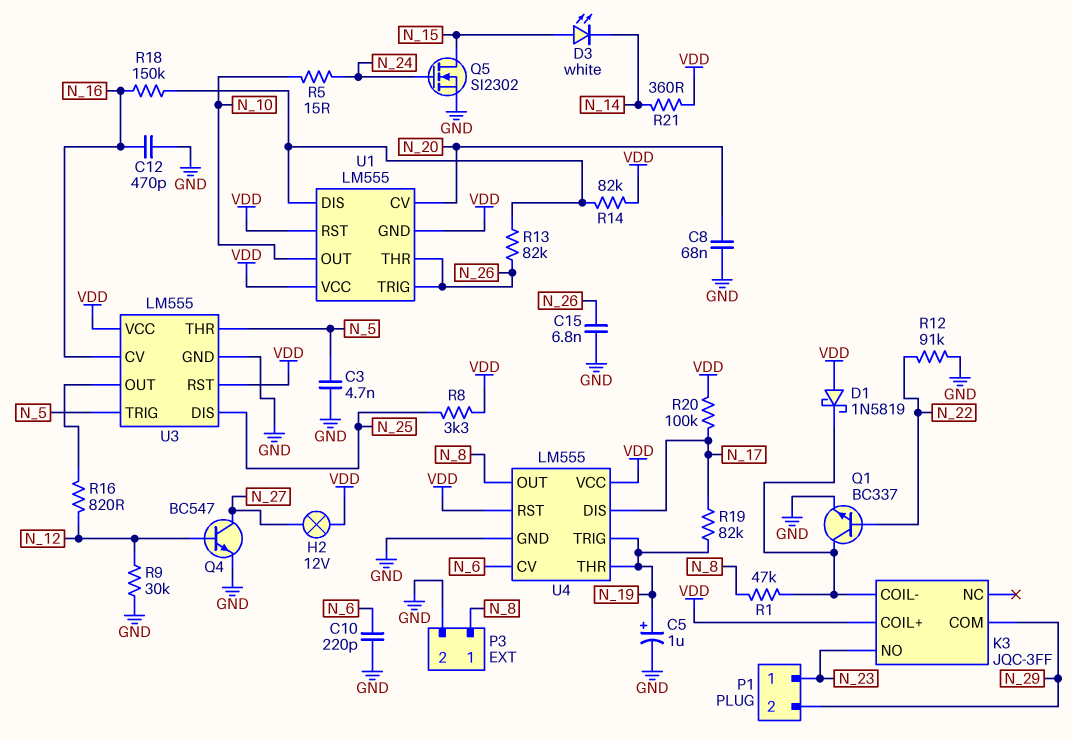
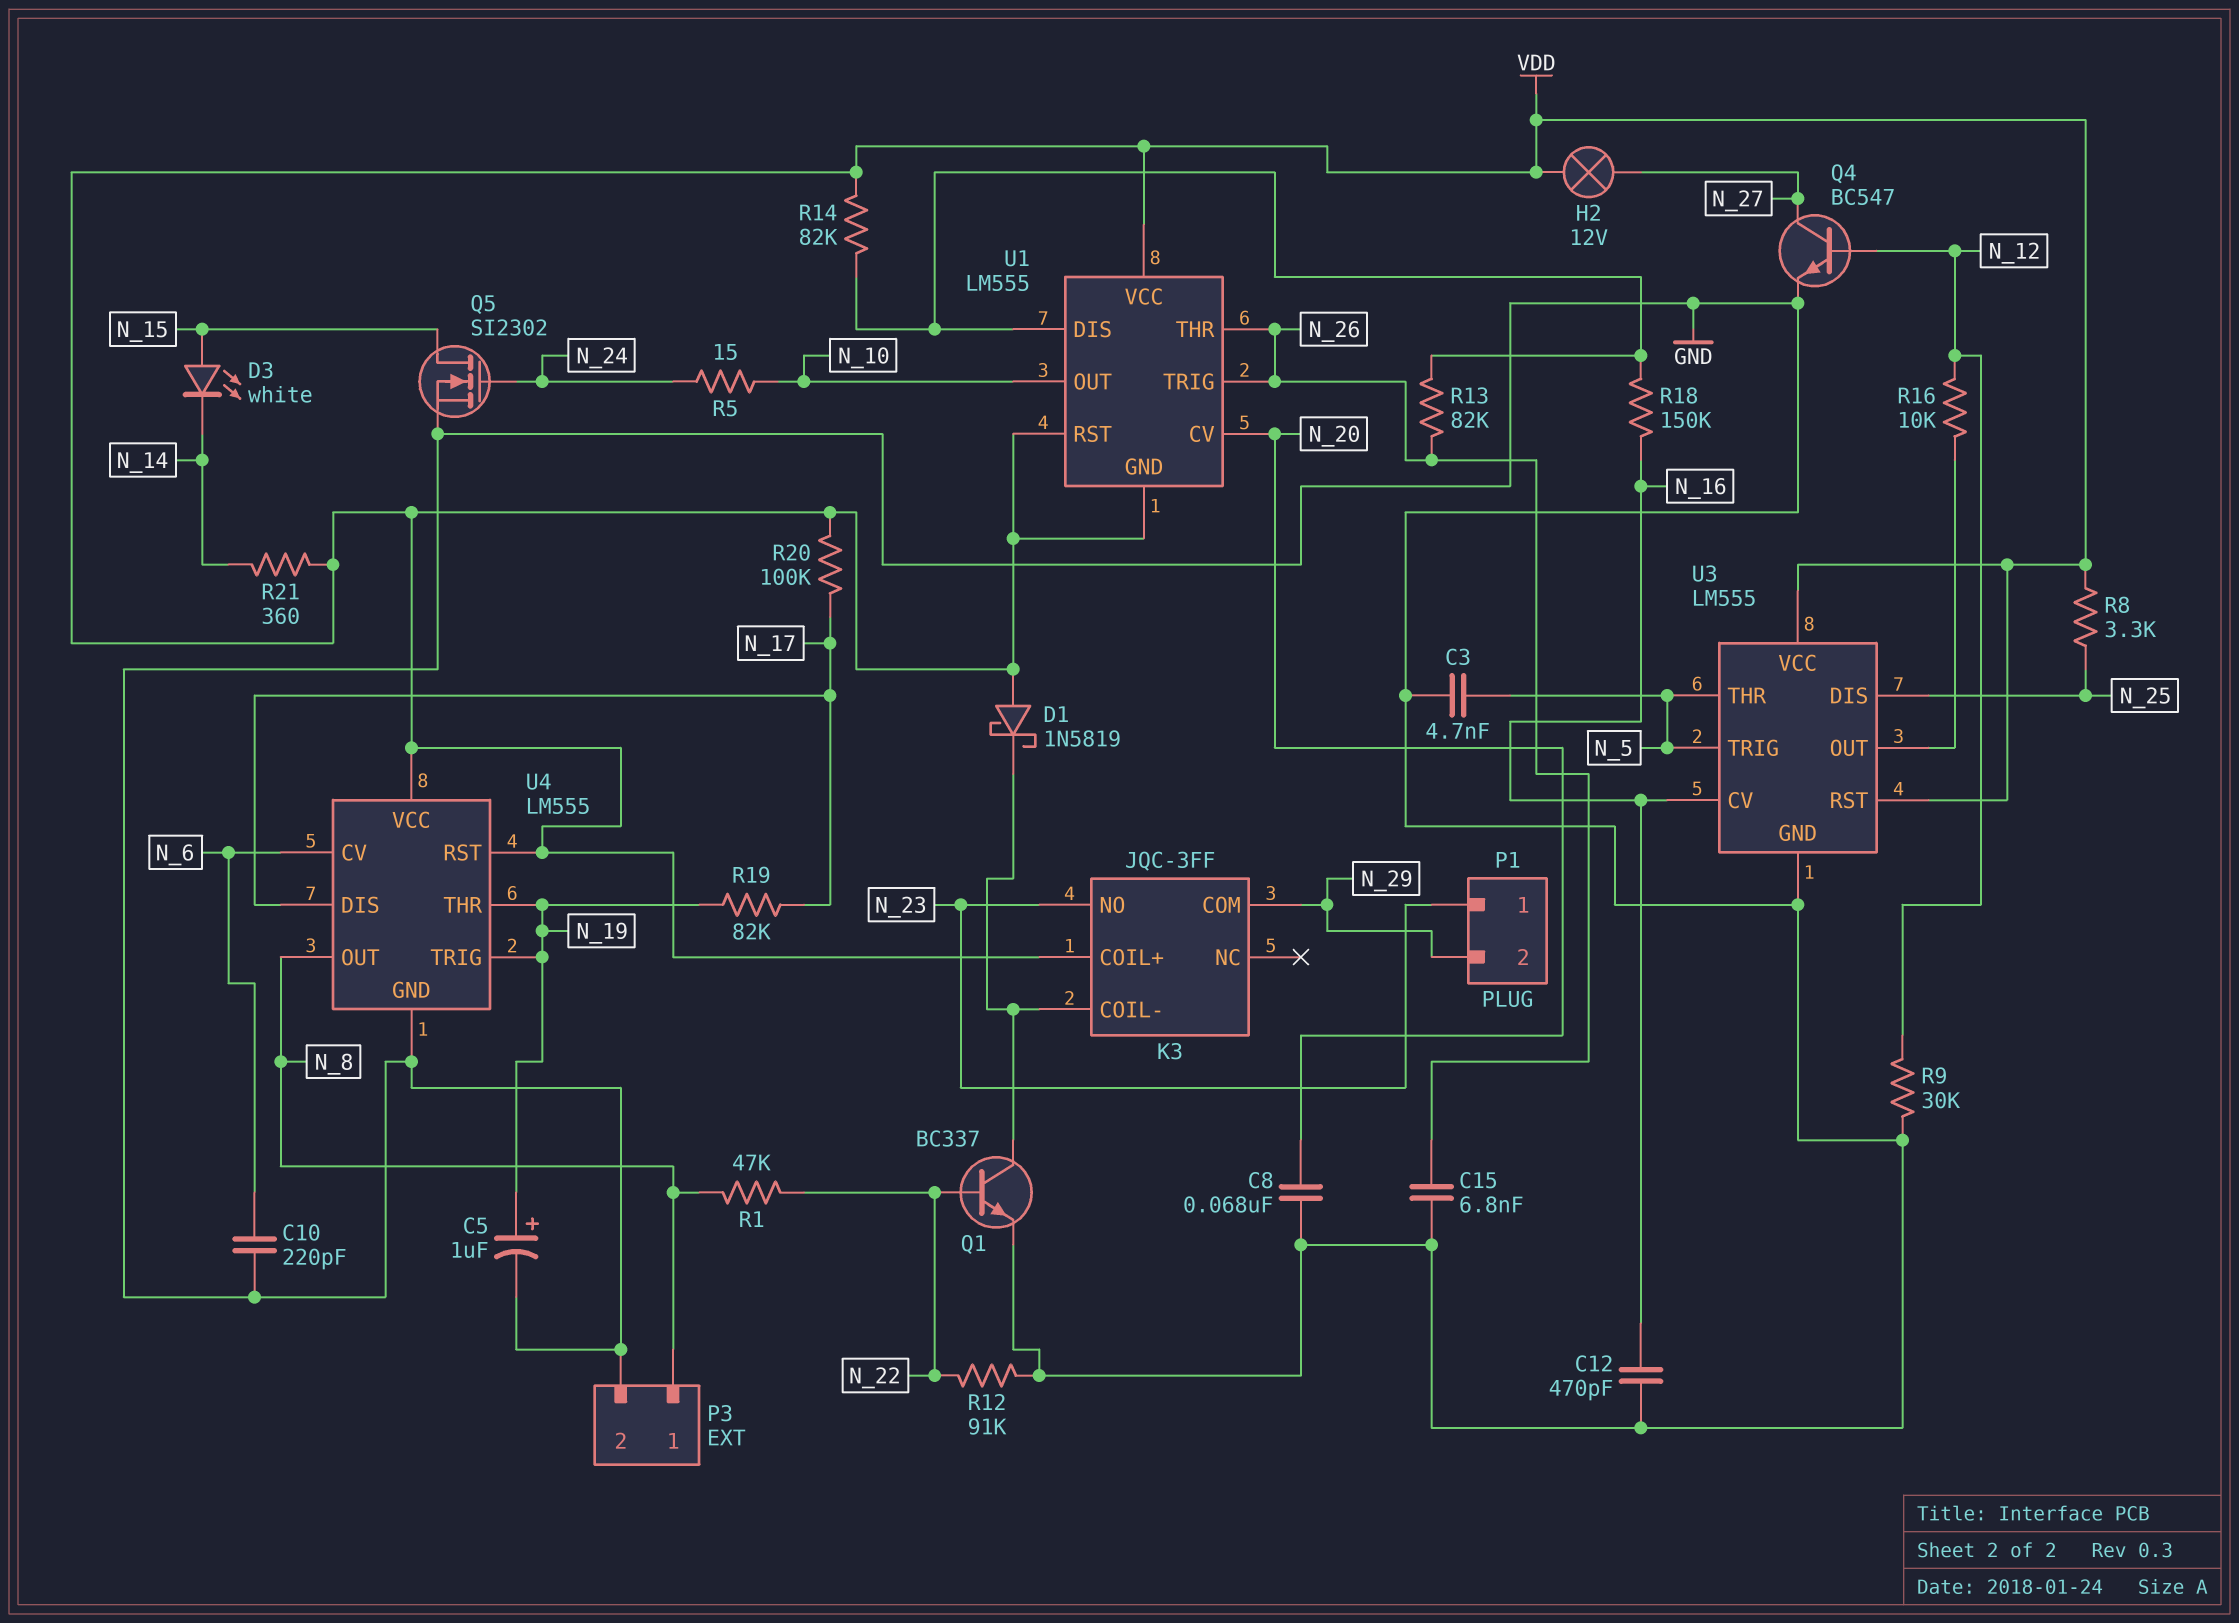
R1: 47k (K3/COIL-, N_8) -> 47k (N_8, N_22)
R16: 820 (N_12, U3/OUT) -> 10k (N_12, U3/OUT)

